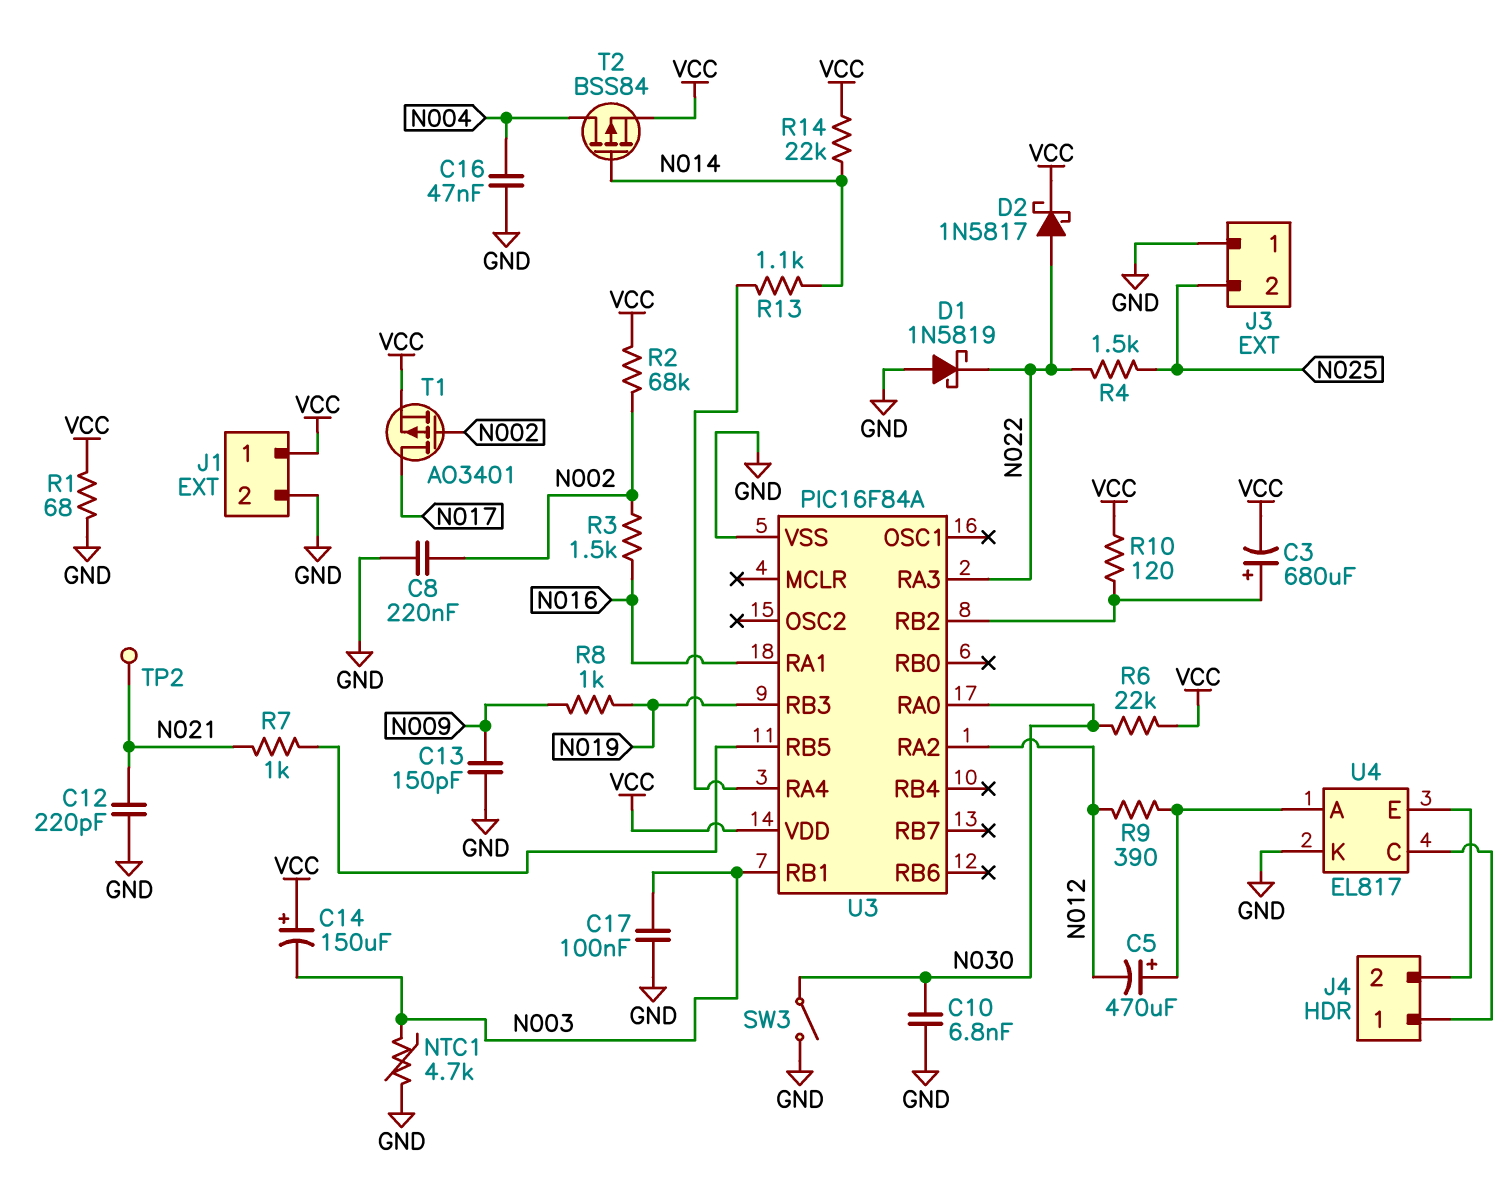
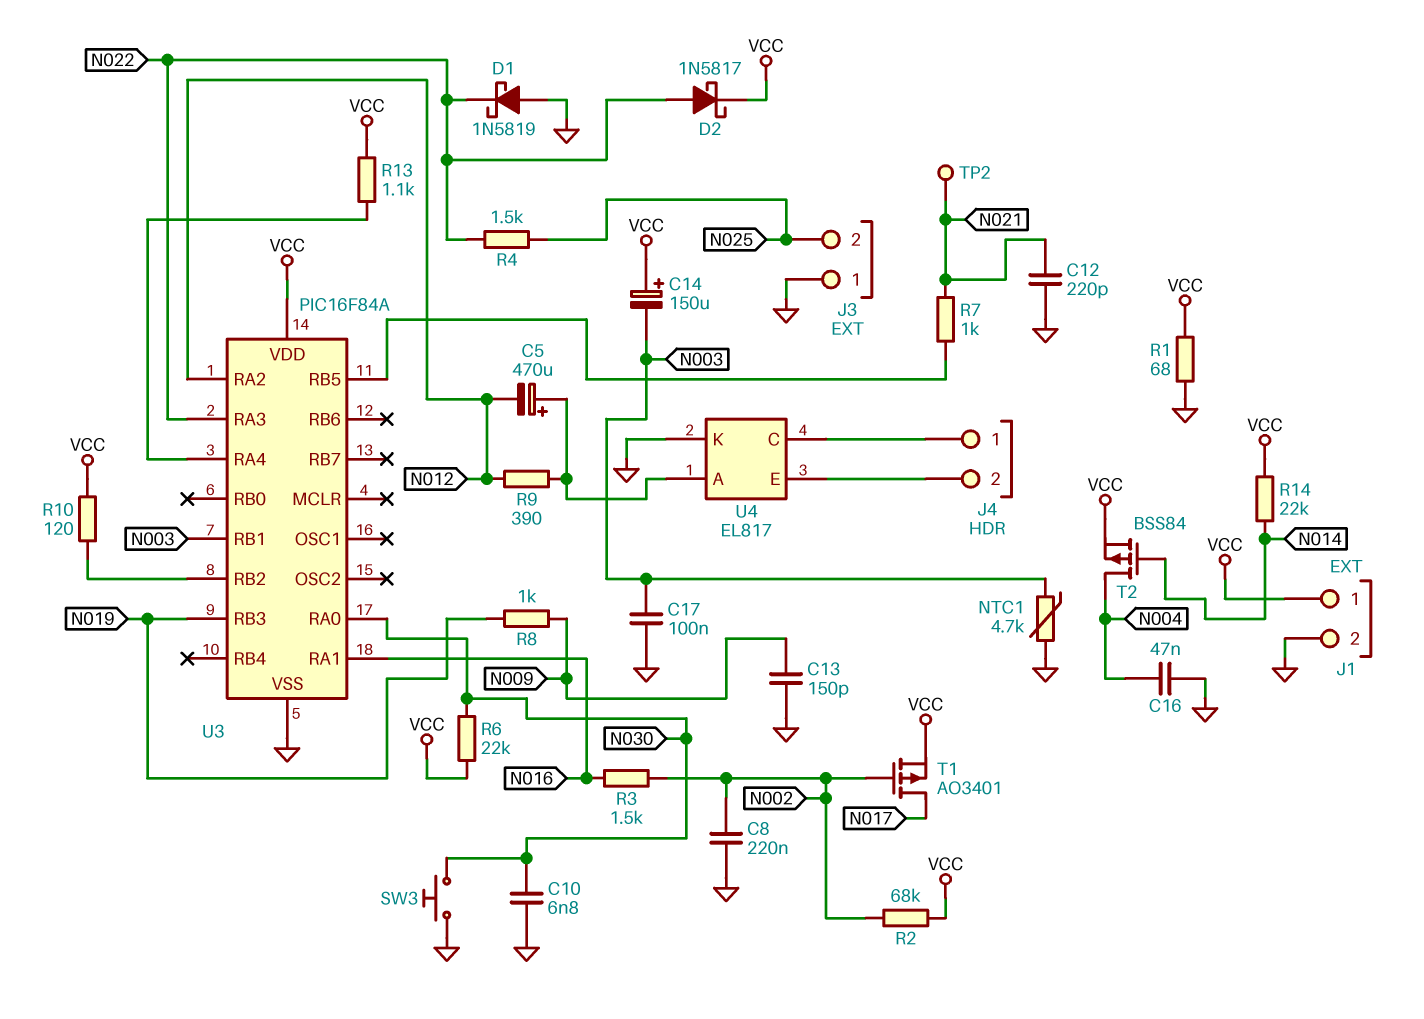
C3: 680uF (plus U3/RB2, minus VCC) -> none
R13: 1.1k (N014, U3/RA4) -> 1.1k (U3/RA4, VCC)
SW3: switch (GND, N030) -> button (GND, N030)

